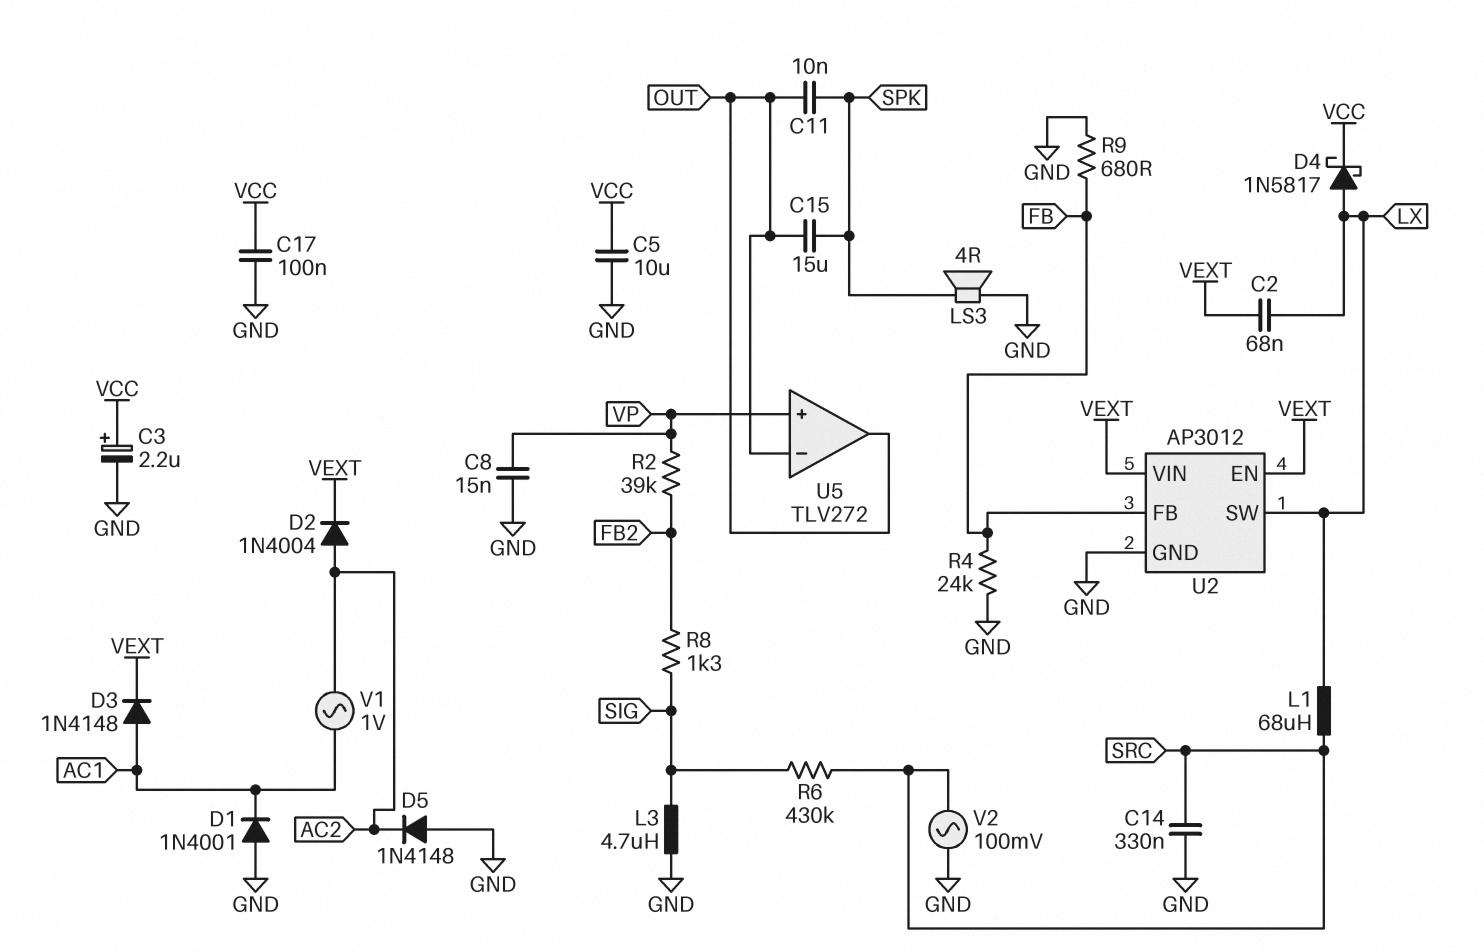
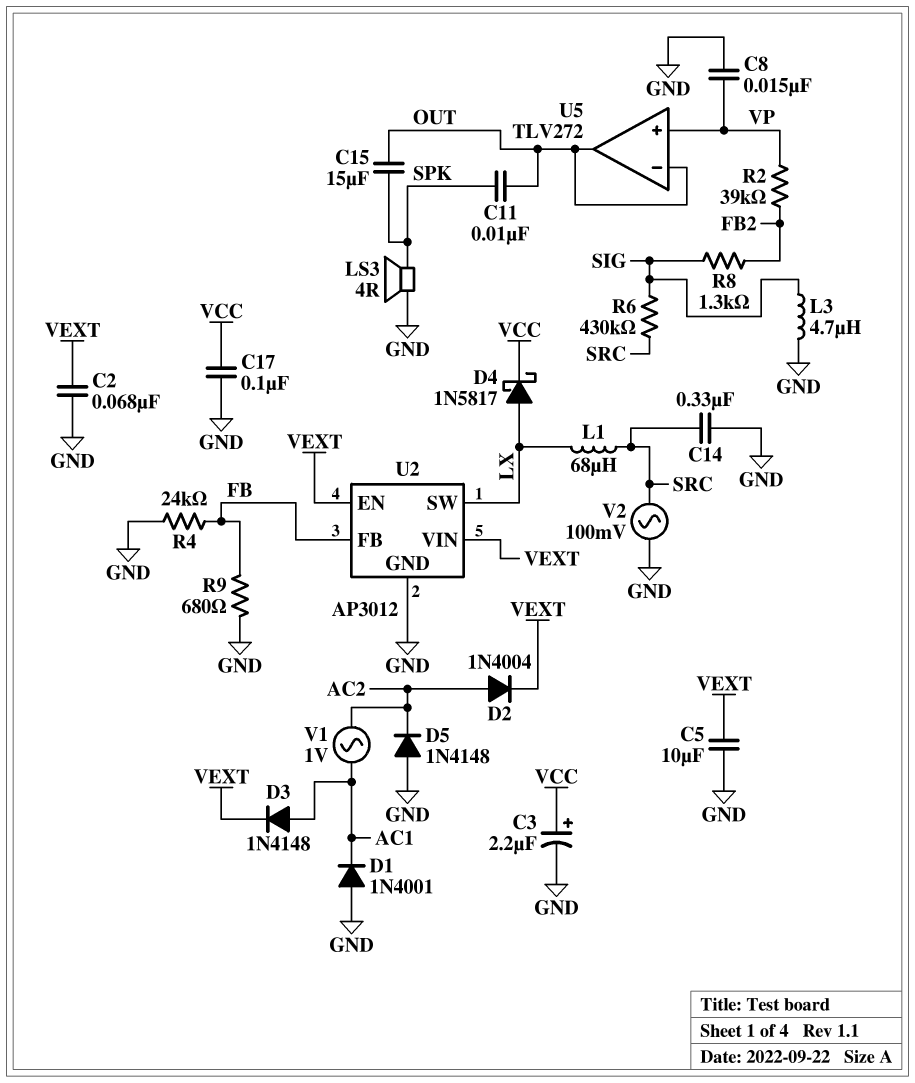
C2: 68nF (LX, VEXT) -> 68nF (GND, VEXT)
C5: 10uF (GND, VCC) -> 10uF (GND, VEXT)

